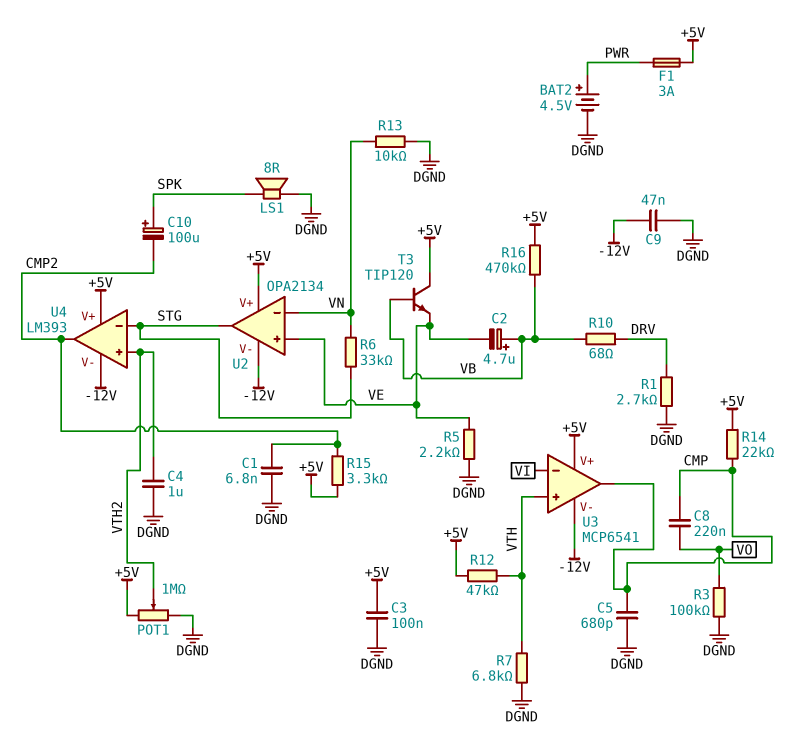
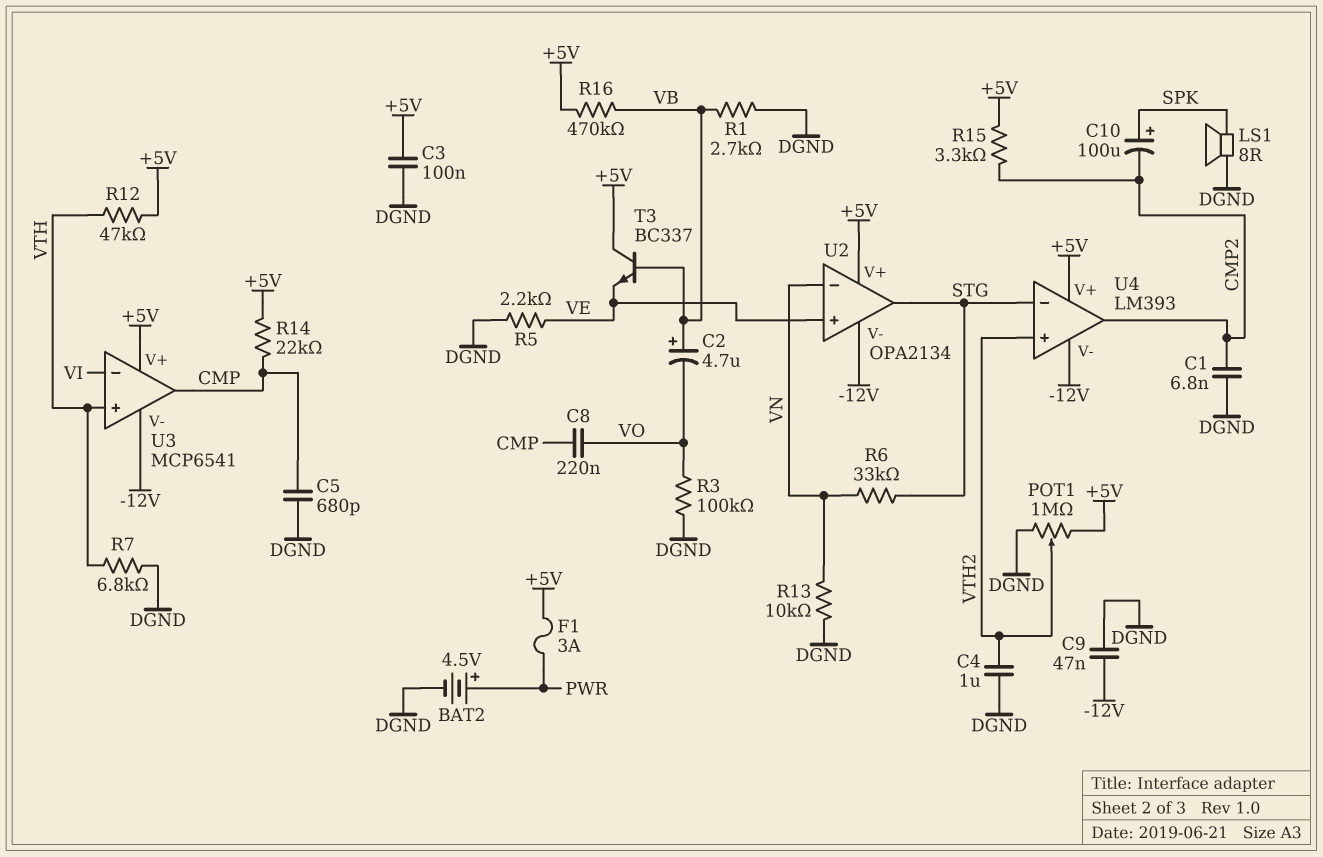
C2: 4.7uF (plus VB, minus VE) -> 4.7uF (plus VB, minus VO)
R1: 2.7k (DGND, DRV) -> 2.7k (DGND, VB)
R10: 68 (DRV, VB) -> none
T3: NPN TIP120 (B VB, C +5V, E VE) -> NPN BC337 (B VB, C +5V, E VE)

